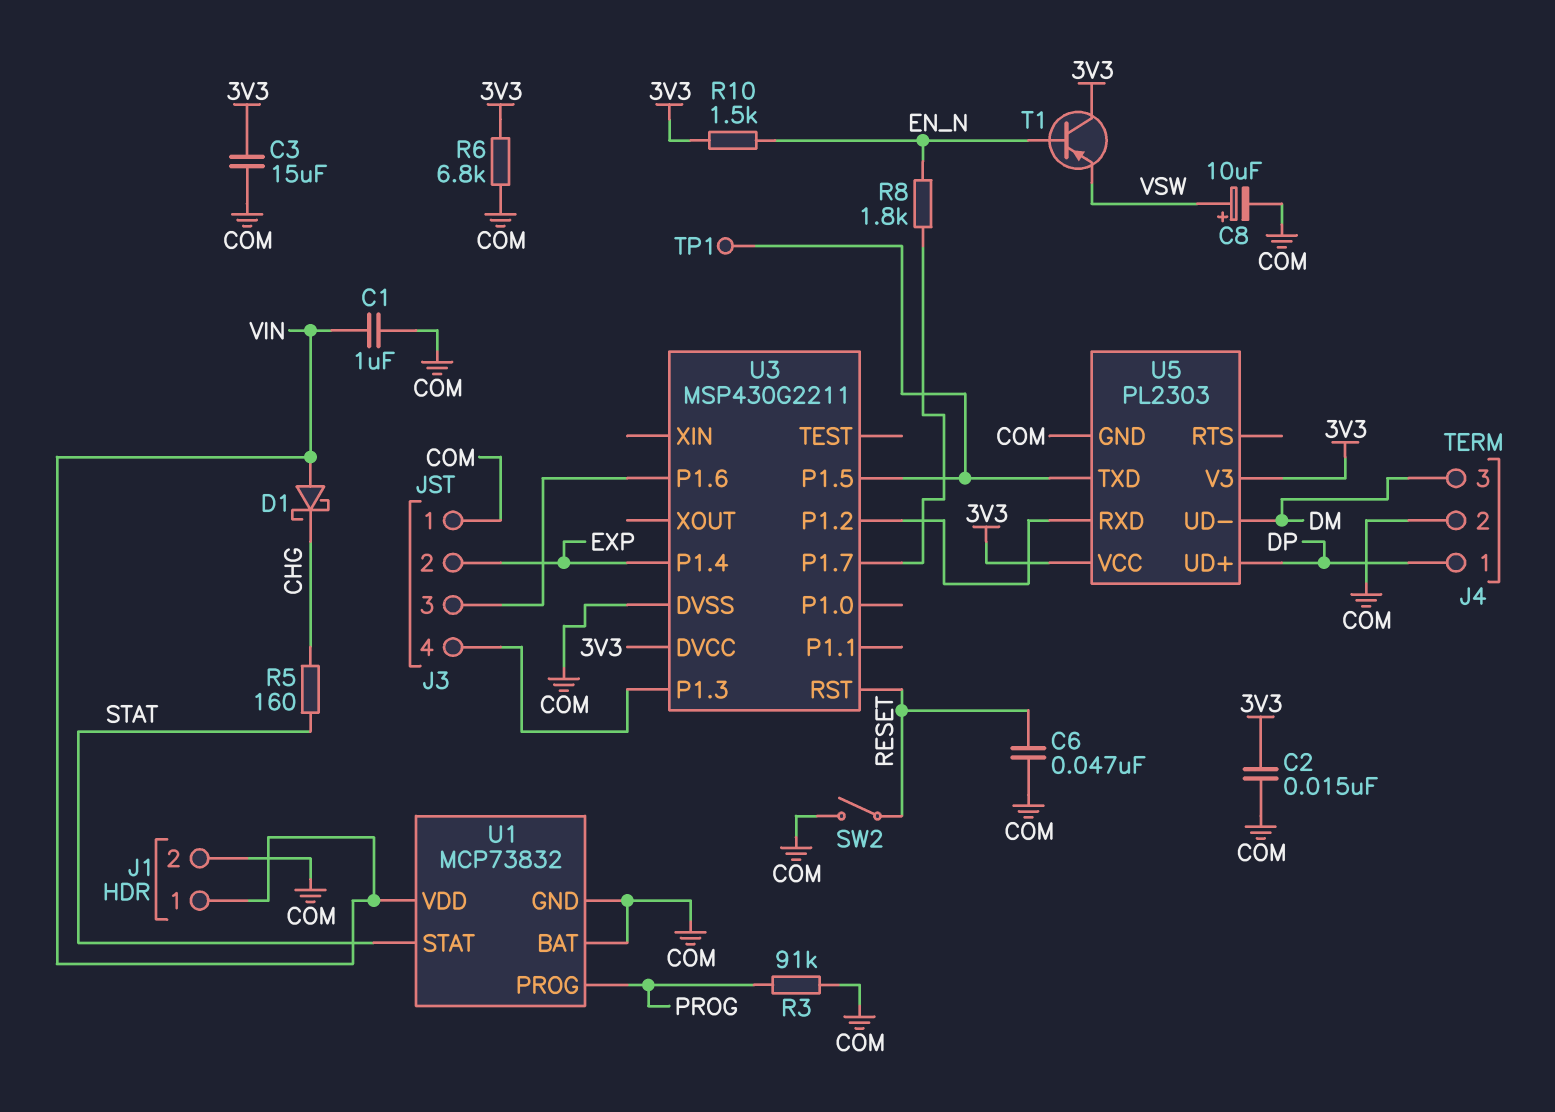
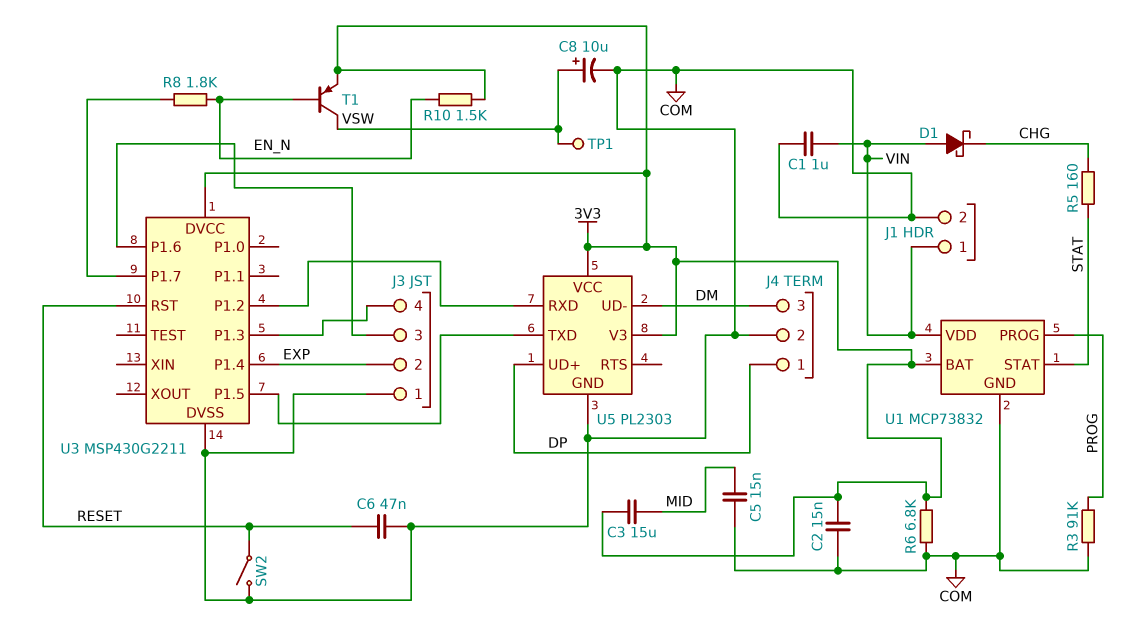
C3: 15uF (3V3, COM) -> 15uF (3V3, MID)
C5: none -> 15nF (COM, MID)
T1: PNP (B EN_N, C 3V3, E VSW) -> PNP (B EN_N, C VSW, E 3V3)
TP1: test point (U3/P1.5) -> test point (VSW)
U1 pin BAT: COM -> 3V3

